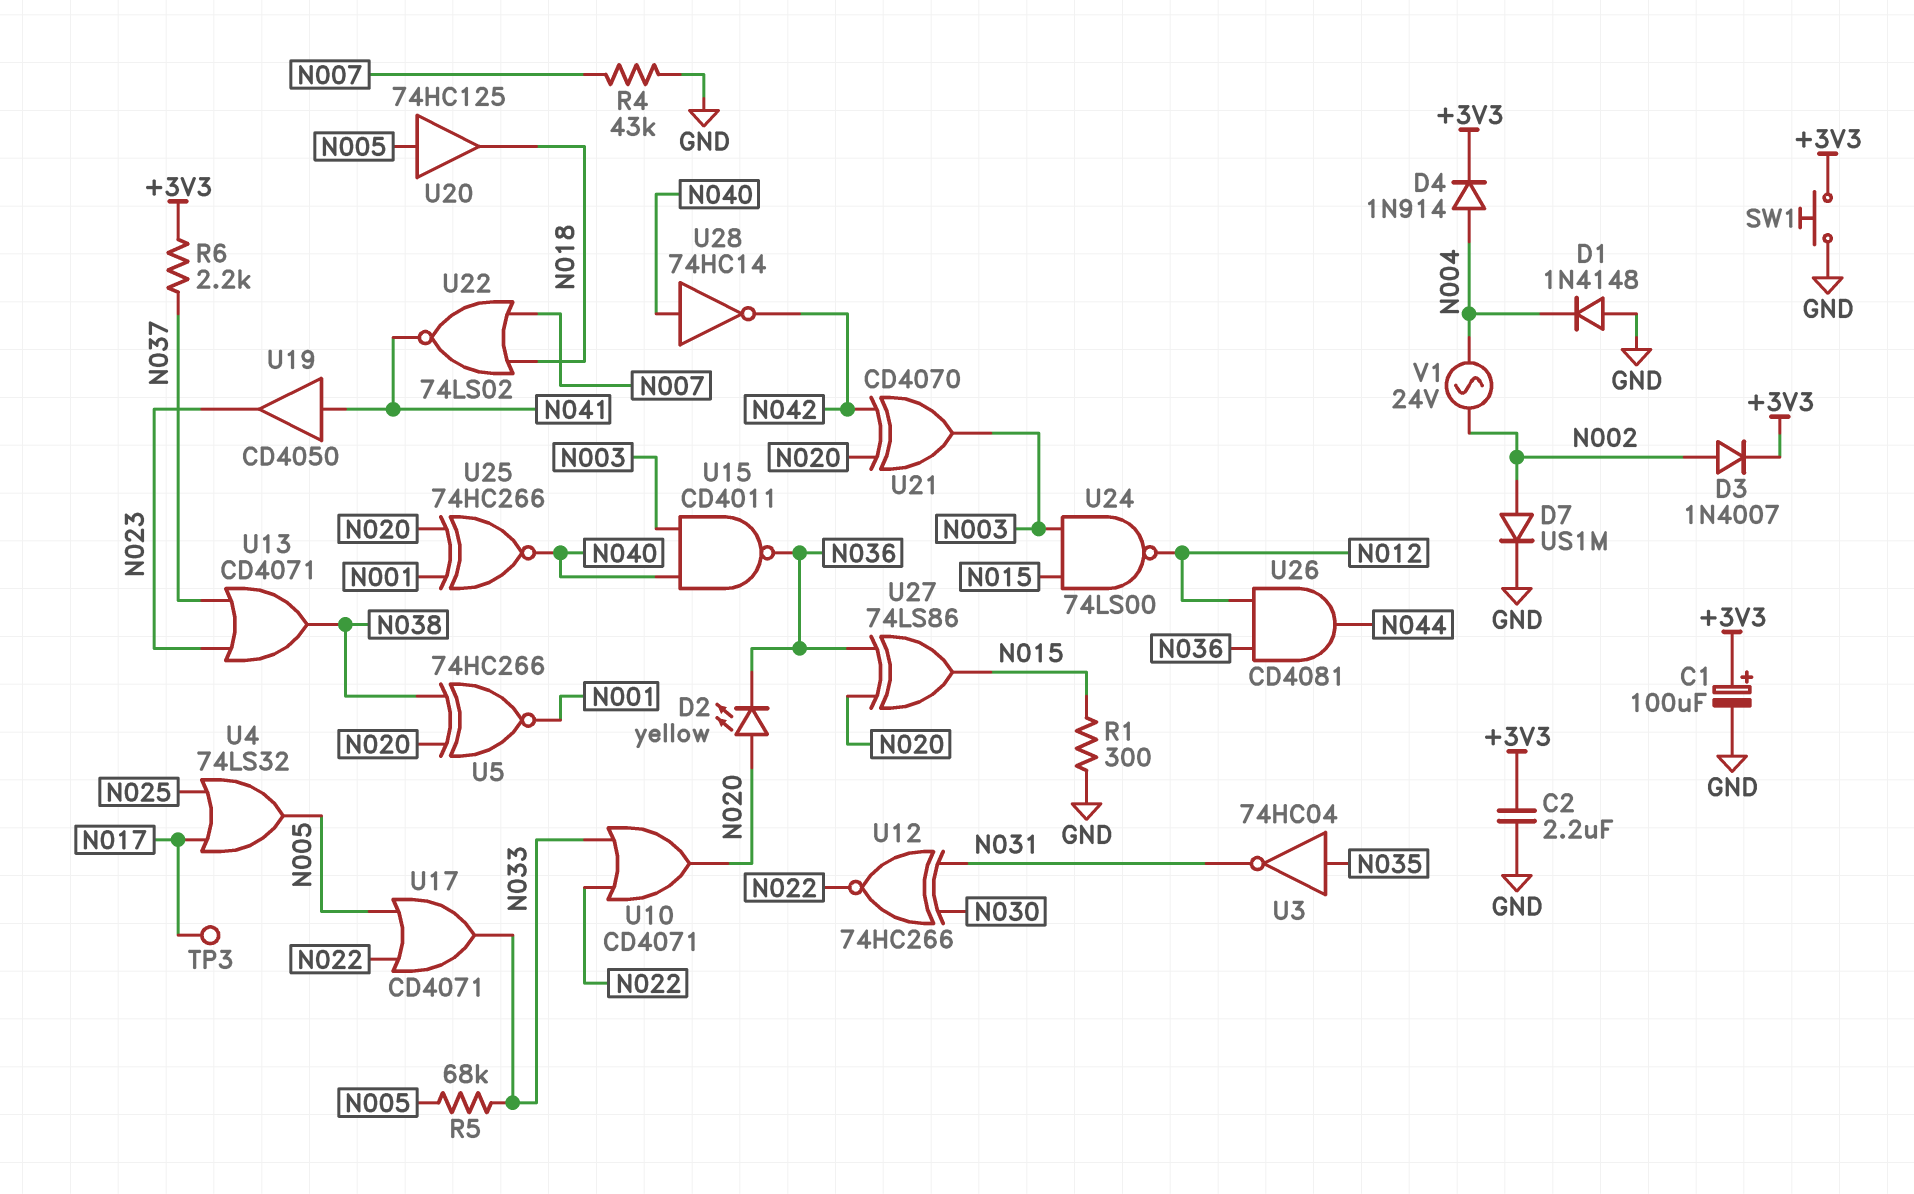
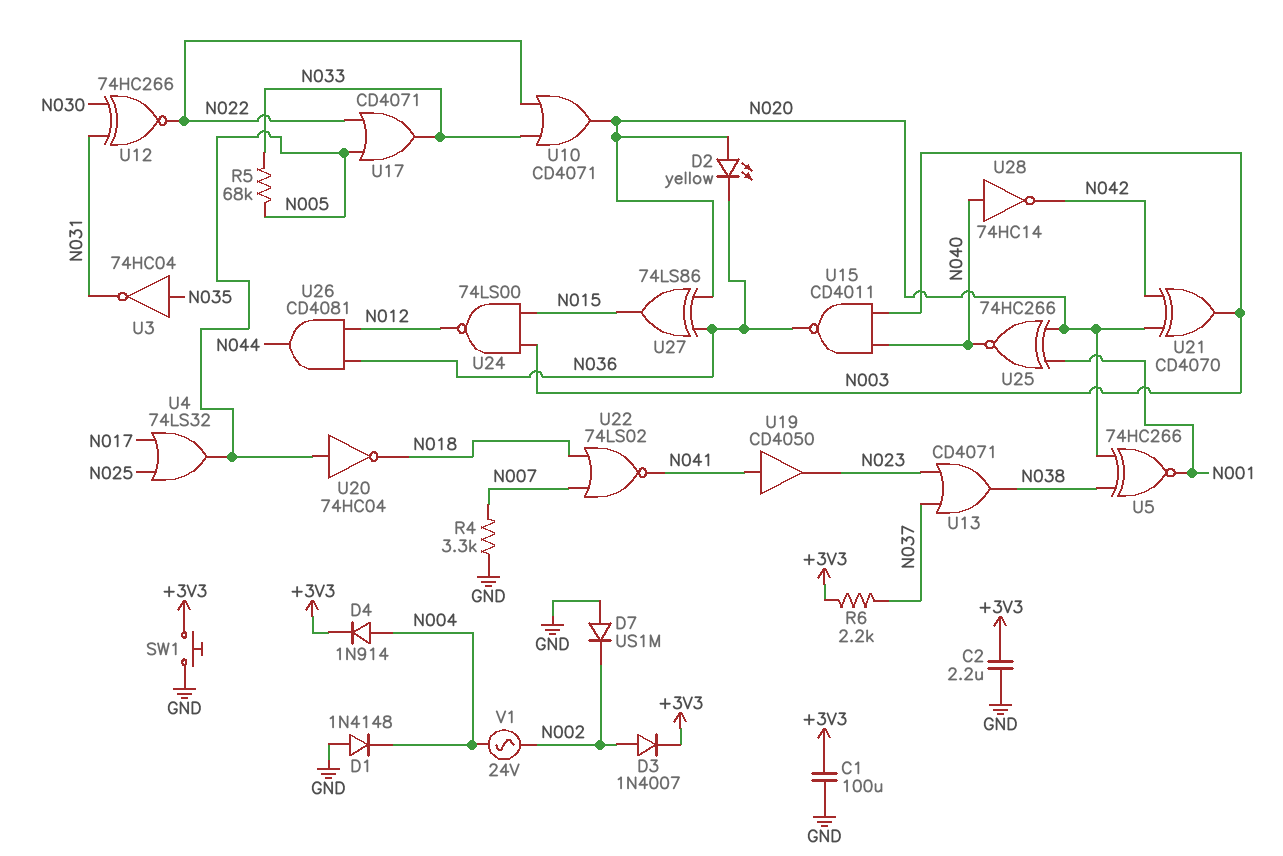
C1: 100uF (plus +3V3, minus GND) -> 100uF (+3V3, GND)
D7: diode US1M (A N002, K GND) -> diode US1M (A GND, K N002)
R1: 300 (GND, N015) -> none
R4: 43k (GND, N007) -> 3.3k (GND, N007)
TP3: test point (N017) -> none
U20: buffer 74HC125 (in N005, out N018) -> NOT 74HC04 (in N005, out N018)

